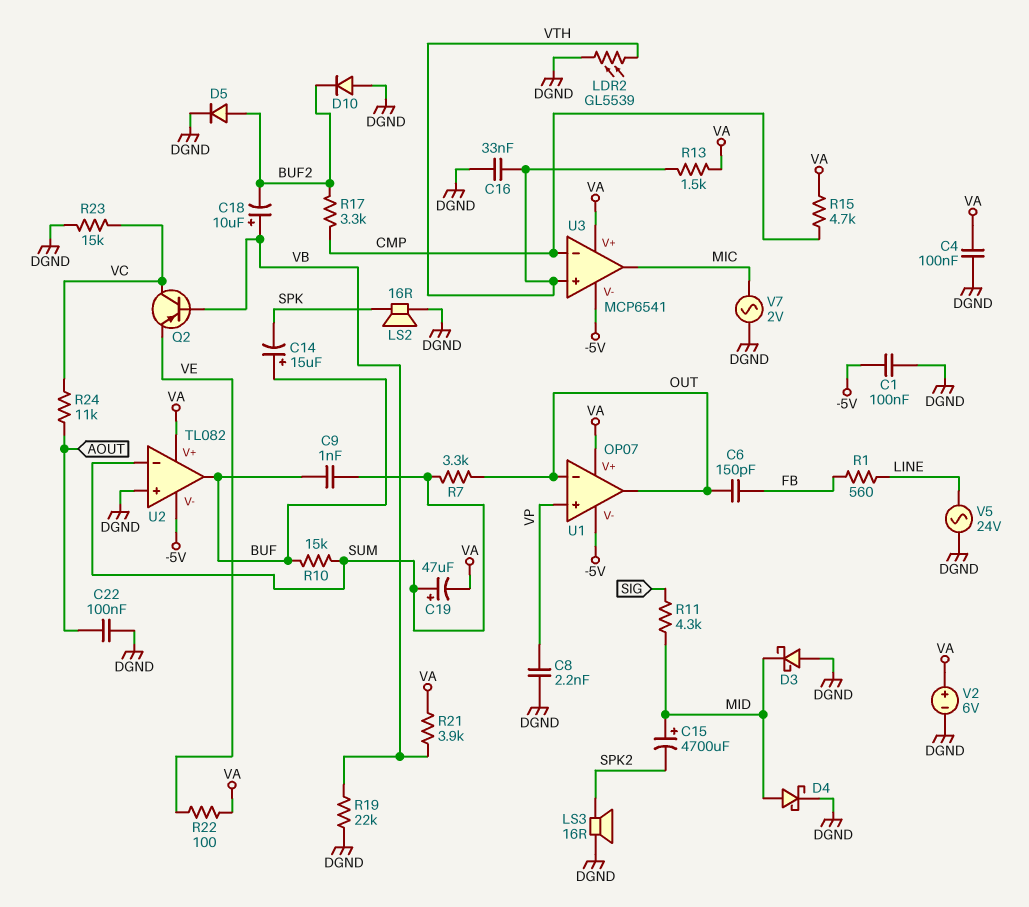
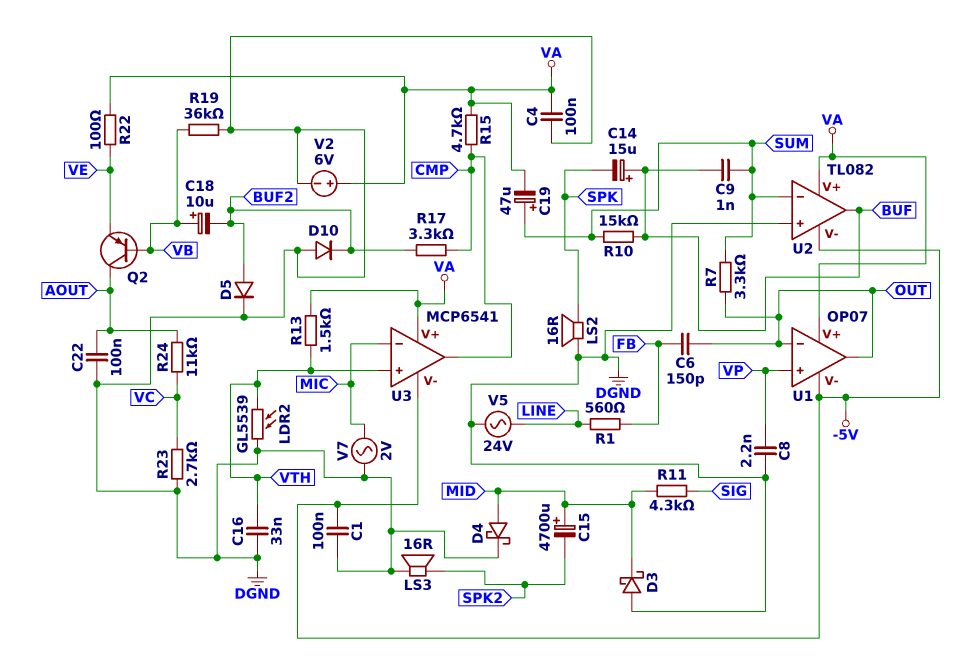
Q2: PNP (B VB, C VC, E VE) -> PNP (B VB, C AOUT, E VE)
R19: 22k (DGND, VB) -> 36k (DGND, VB)
R21: 3.9k (VA, VB) -> none
R23: 15k (DGND, VC) -> 2.7k (DGND, VC)
U3 pin in-: CMP -> MIC
U3 pin out: MIC -> CMP

